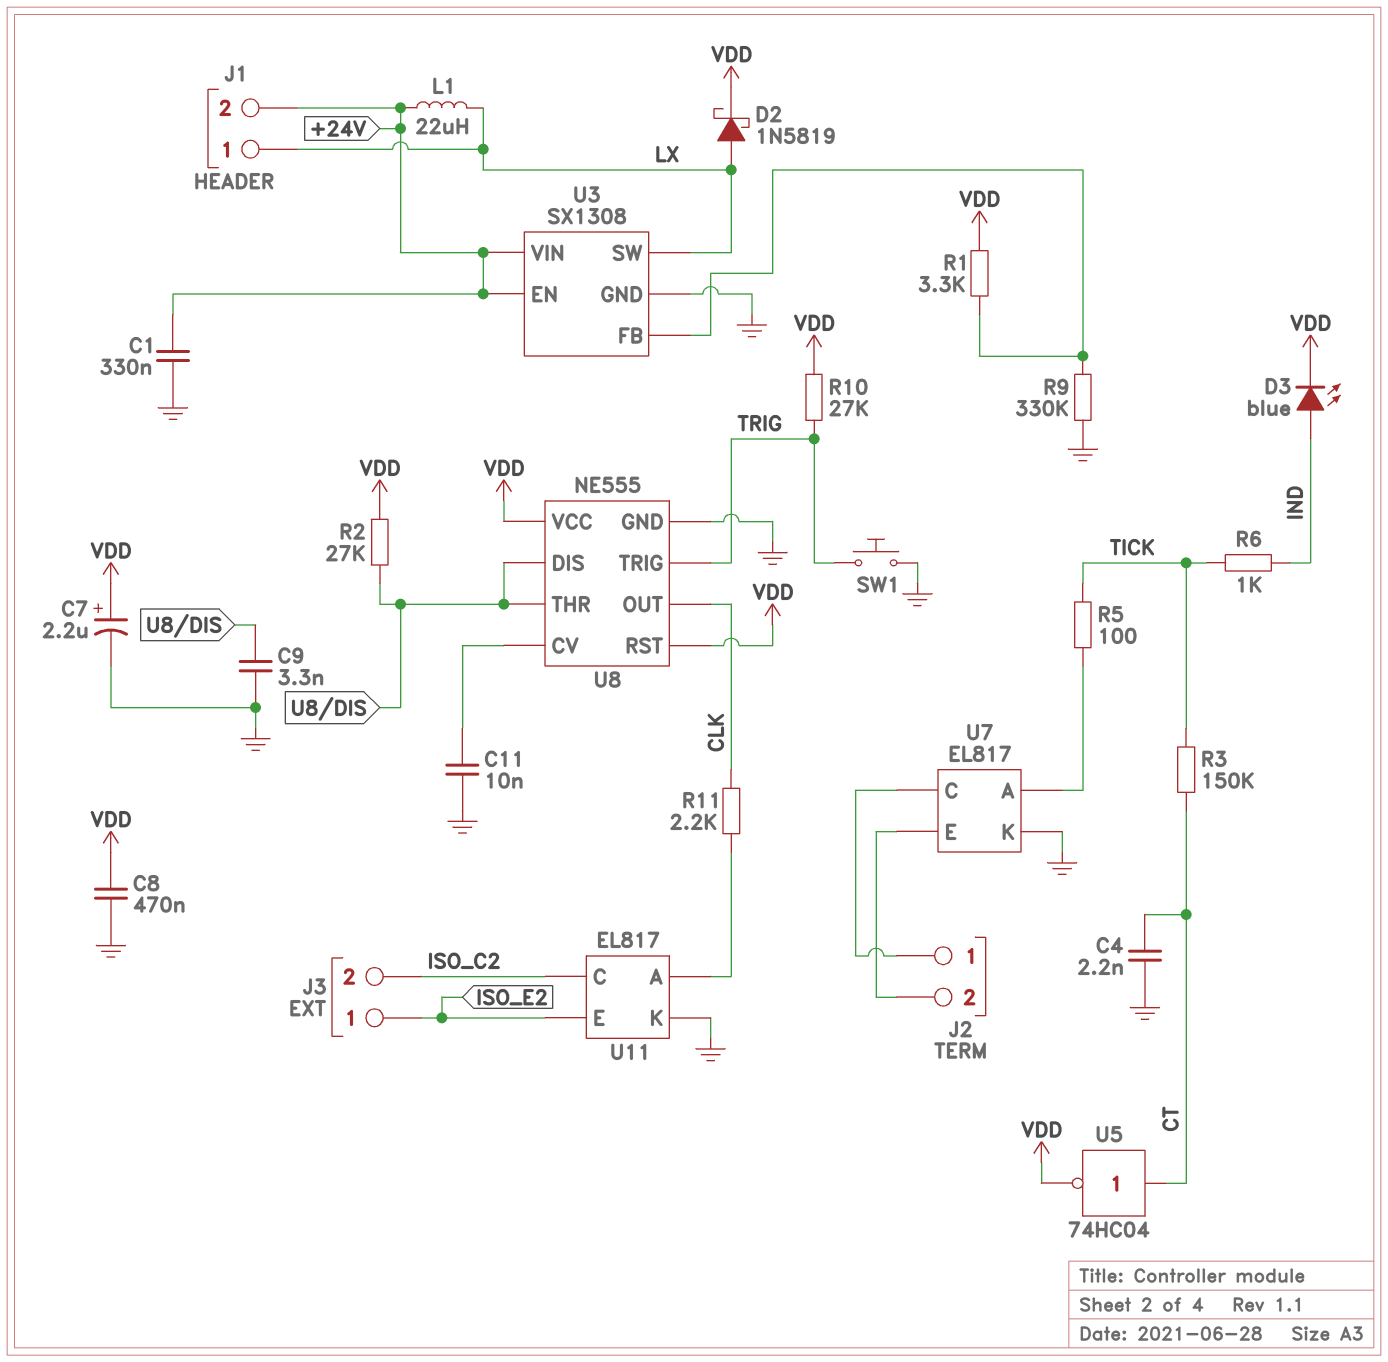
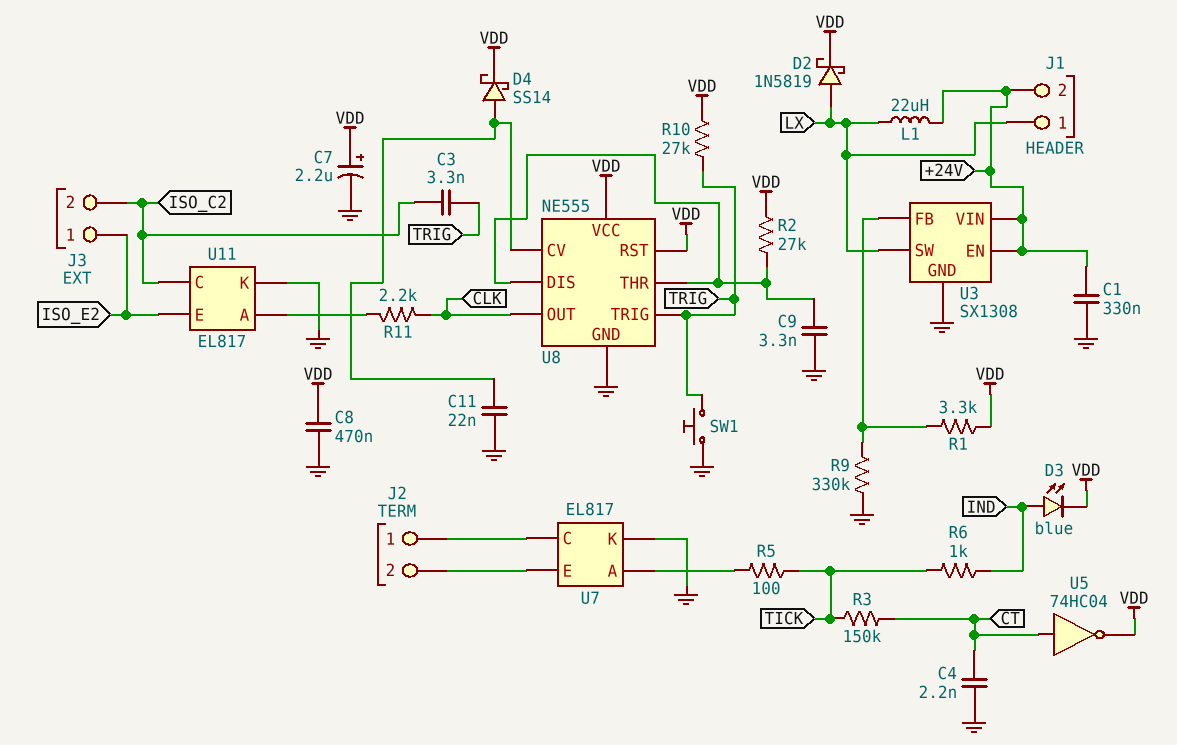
C3: none -> 3.3nF (ISO_C2, TRIG)
C11: 10nF (GND, U8/CV) -> 22nF (GND, U8/CV)
D4: none -> schottky SS14 (A U8/CV, K VDD)

